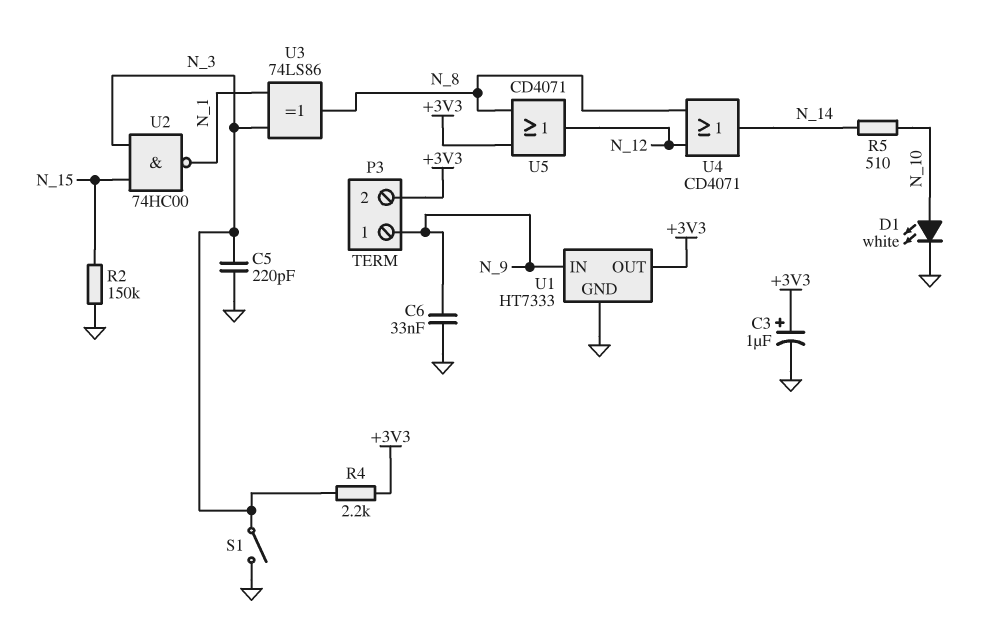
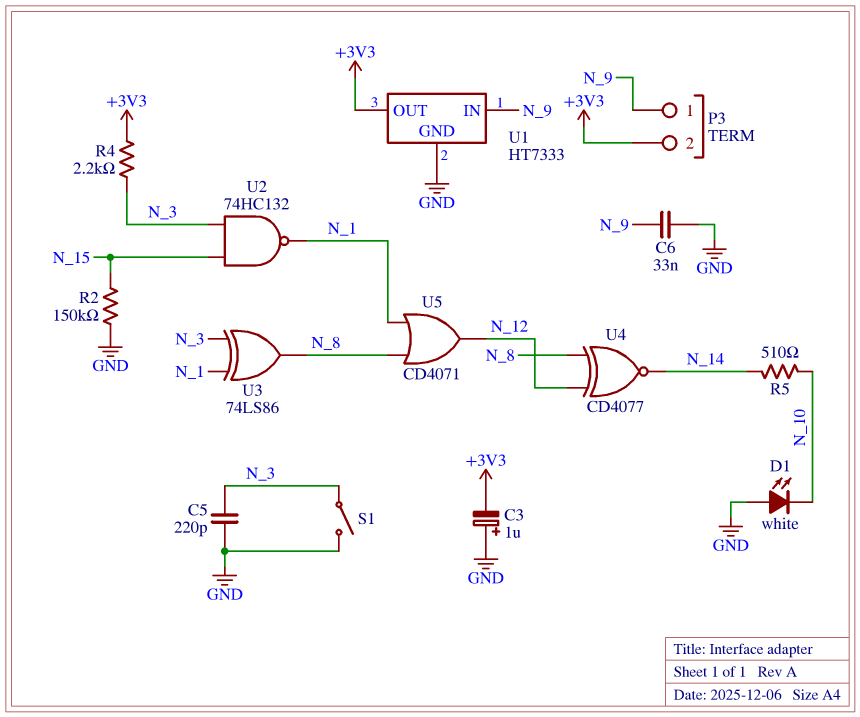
C3: 1uF (plus +3V3, minus GND) -> 1uF (plus GND, minus +3V3)
D1: LED white (A N_10, K GND) -> LED white (A GND, K N_10)
U2: NAND 74HC00 (in N_3, in N_15, out N_1) -> NAND 74HC132 (in N_3, in N_15, out N_1)
U4: OR CD4071 (in N_8, in N_12, out N_14) -> XNOR CD4077 (in N_8, in N_12, out N_14)
U5: OR CD4071 (in +3V3, in N_8, out N_12) -> OR CD4071 (in N_1, in N_8, out N_12)

